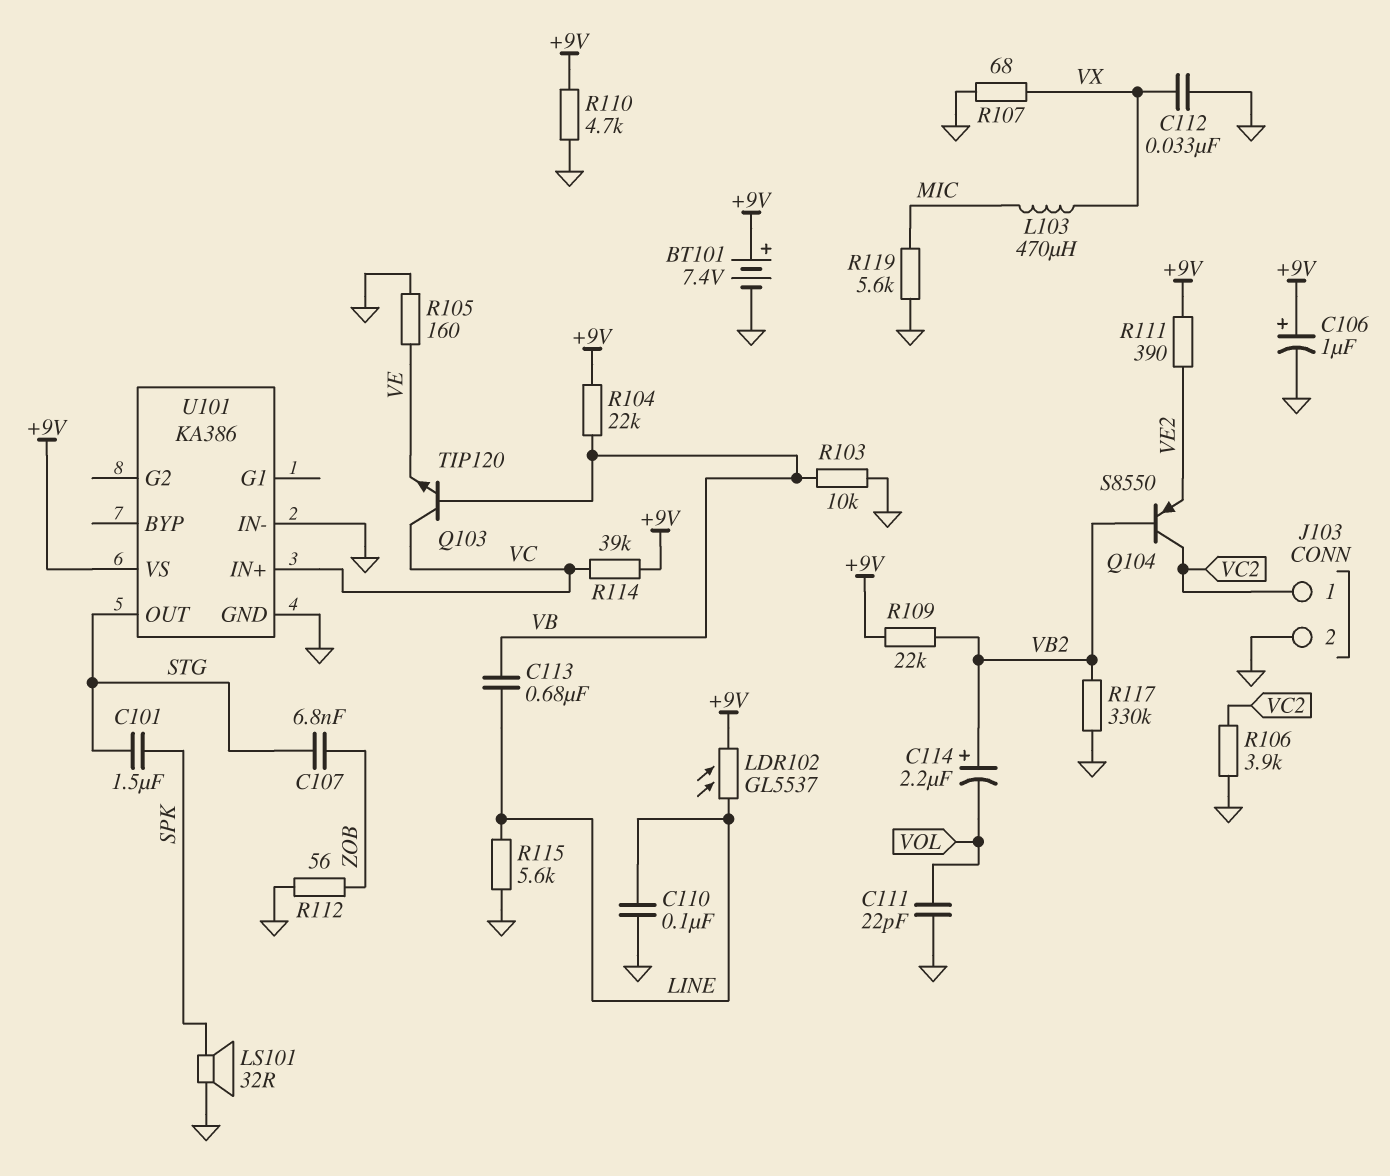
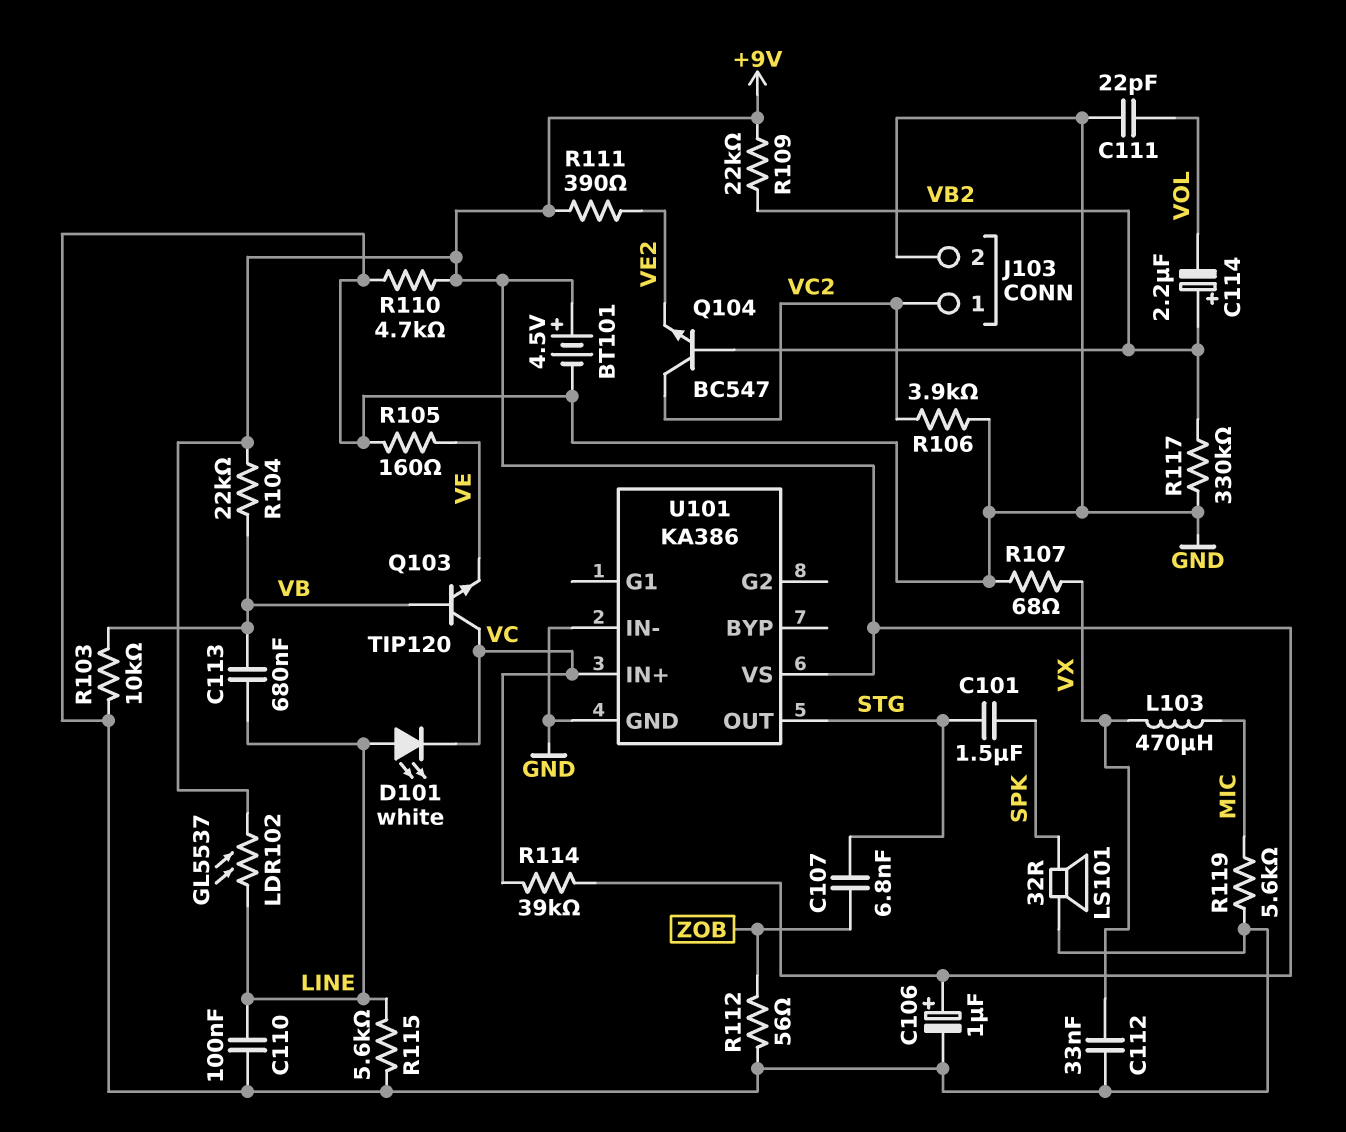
BT101: 7.4V (plus +9V, minus GND) -> 4.5V (plus +9V, minus GND)
D101: none -> LED white (A LINE, K VC)
Q104: PNP S8550 (B VB2, C VC2, E VE2) -> NPN BC547 (B VB2, C VC2, E VE2)

